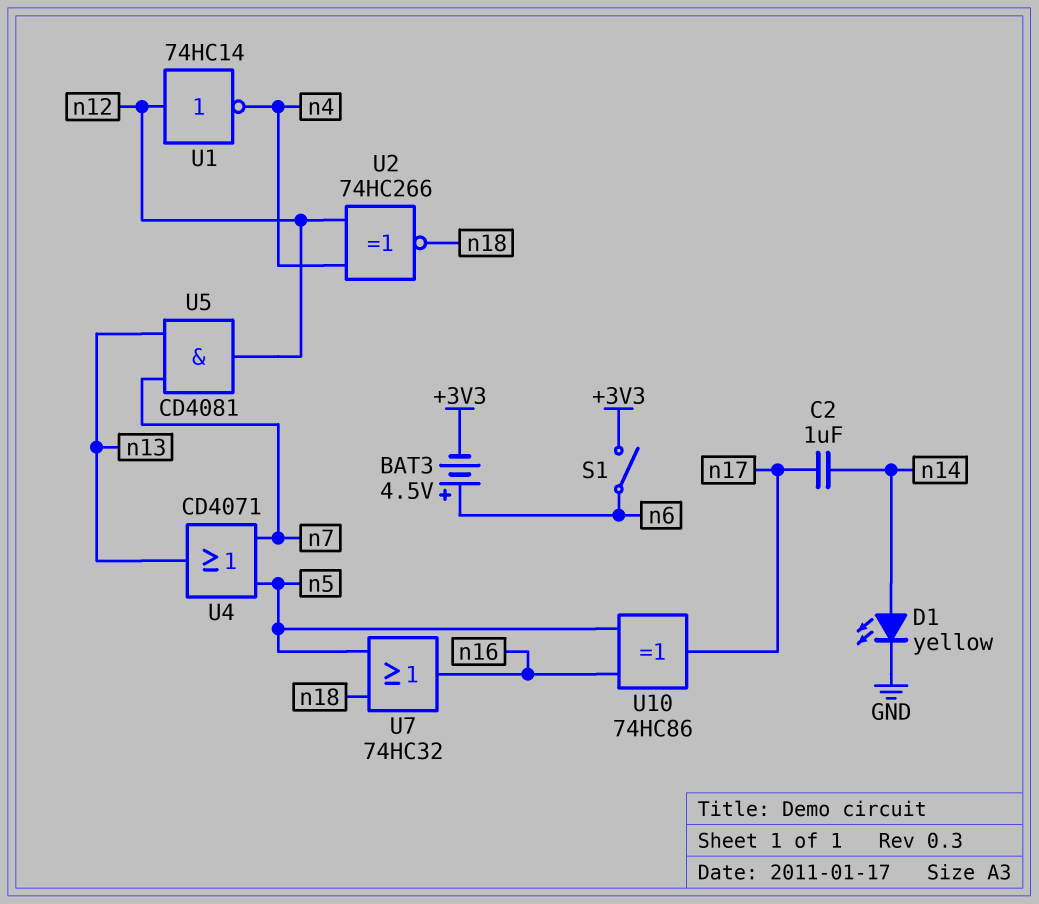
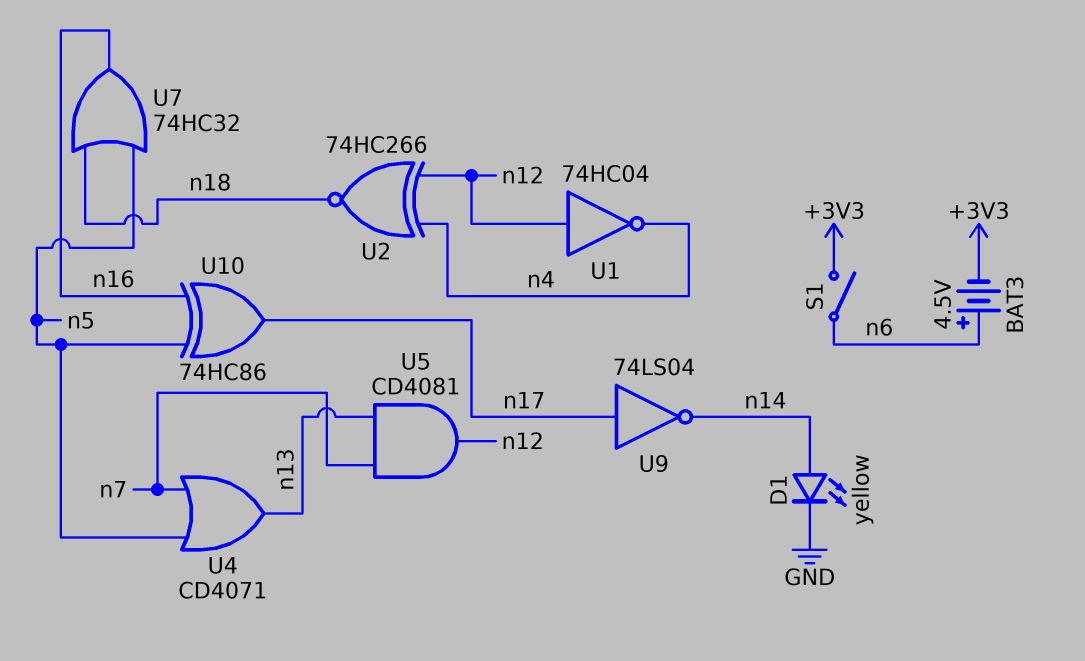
C2: 1uF (n14, n17) -> none
U1: NOT 74HC14 (in n12, out n4) -> NOT 74HC04 (in n12, out n4)
U9: none -> NOT 74LS04 (in n17, out n14)

